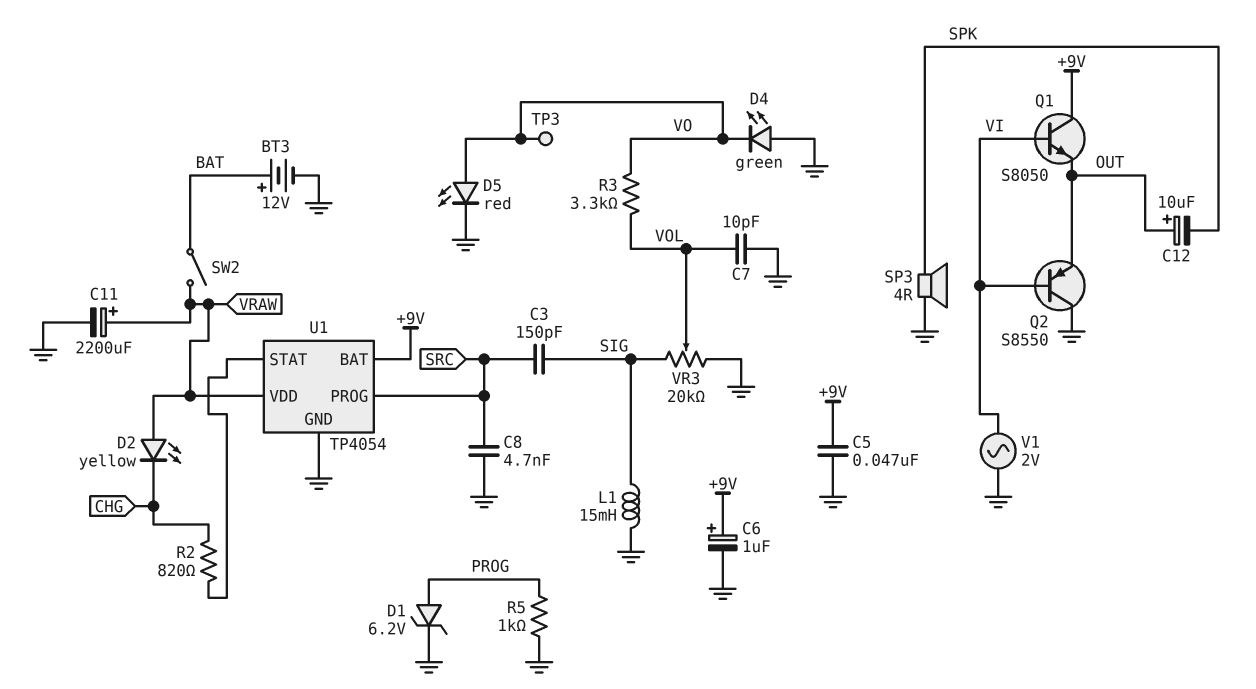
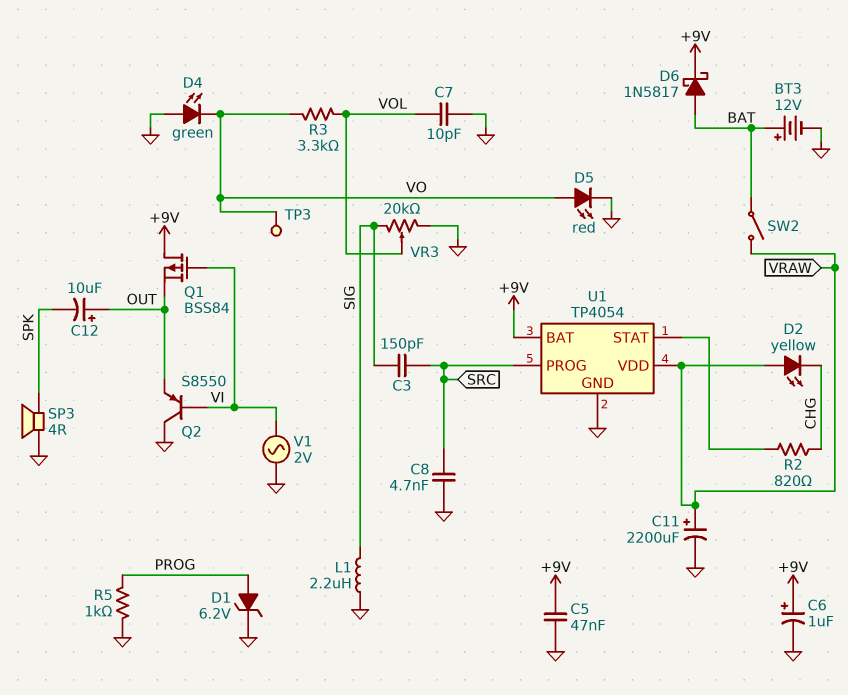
D6: none -> schottky 1N5817 (A BAT, K +9V)
L1: 15mH (GND, SIG) -> 2.2uH (GND, SIG)
Q1: NPN S8050 (B VI, C +9V, E OUT) -> PMOS BSS84 (G VI, D +9V, S OUT)

